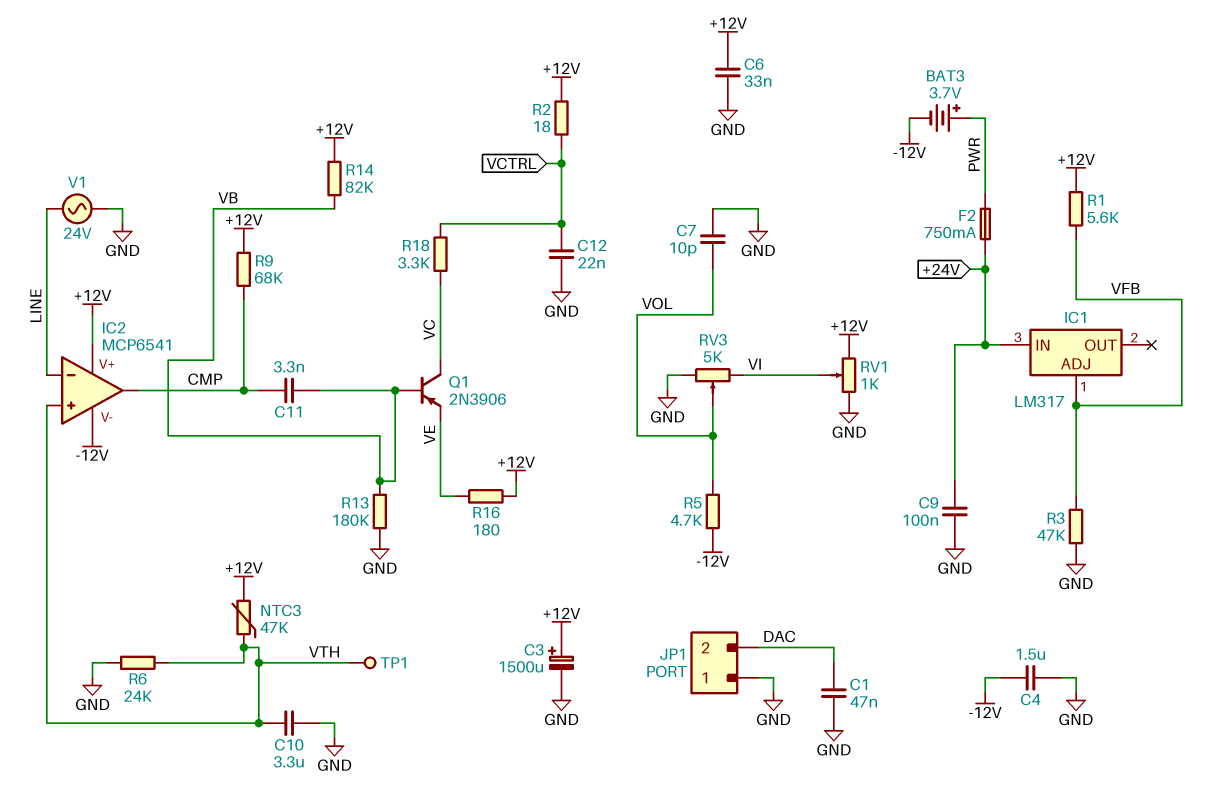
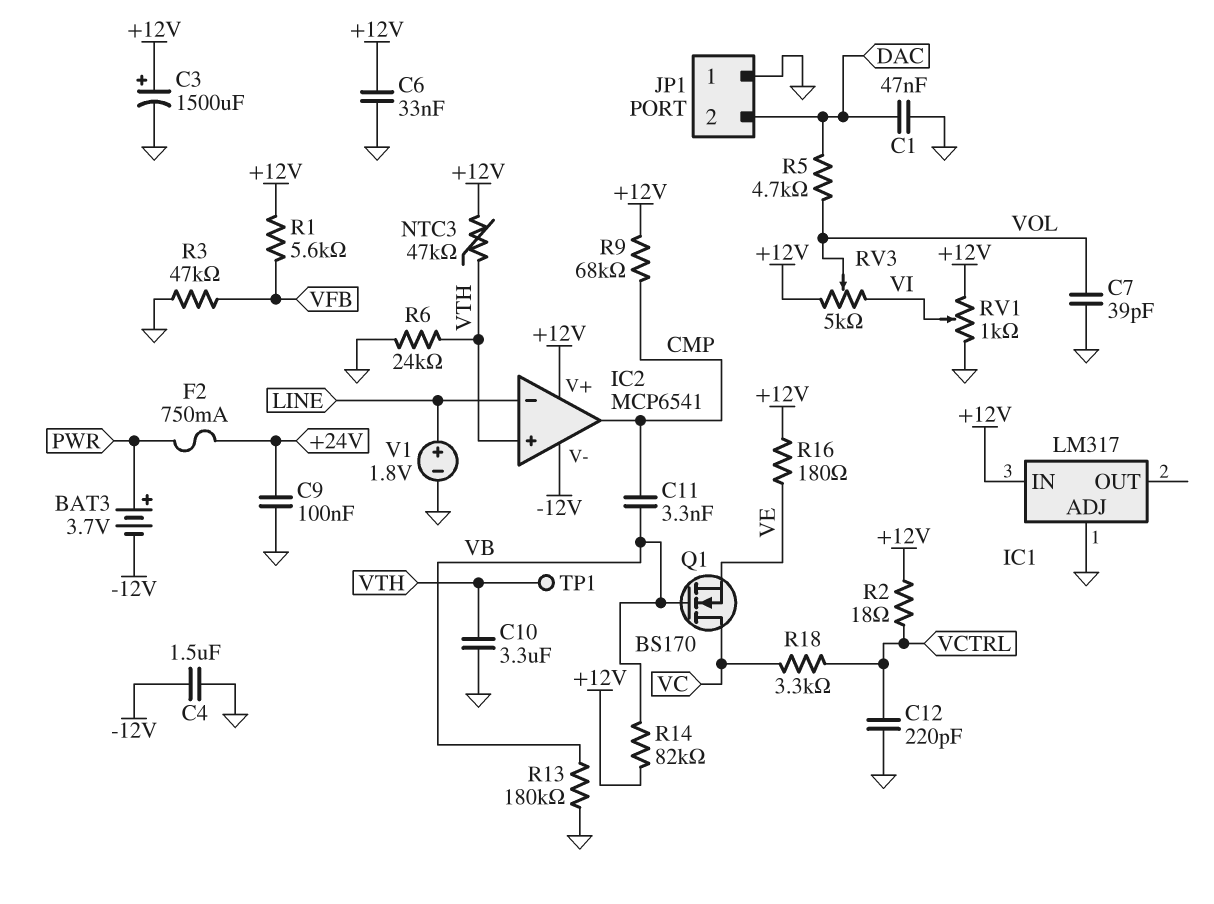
C7: 10pF (GND, VOL) -> 39pF (GND, VOL)
C12: 22nF (GND, VCTRL) -> 220pF (GND, VCTRL)
IC1 pin ADJ: VFB -> GND
IC1 pin IN: +24V -> +12V
Q1: PNP 2N3906 (B VB, C VC, E VE) -> NMOS BS170 (G VB, D VC, S VE)
R5: 4.7k (-12V, VOL) -> 4.7k (DAC, VOL)
RV3: 5k (GND, VI, wiper VOL) -> 5k (+12V, VI, wiper VOL)
V1: AC 24V (GND, LINE) -> 1.8V (plus LINE, minus GND)

